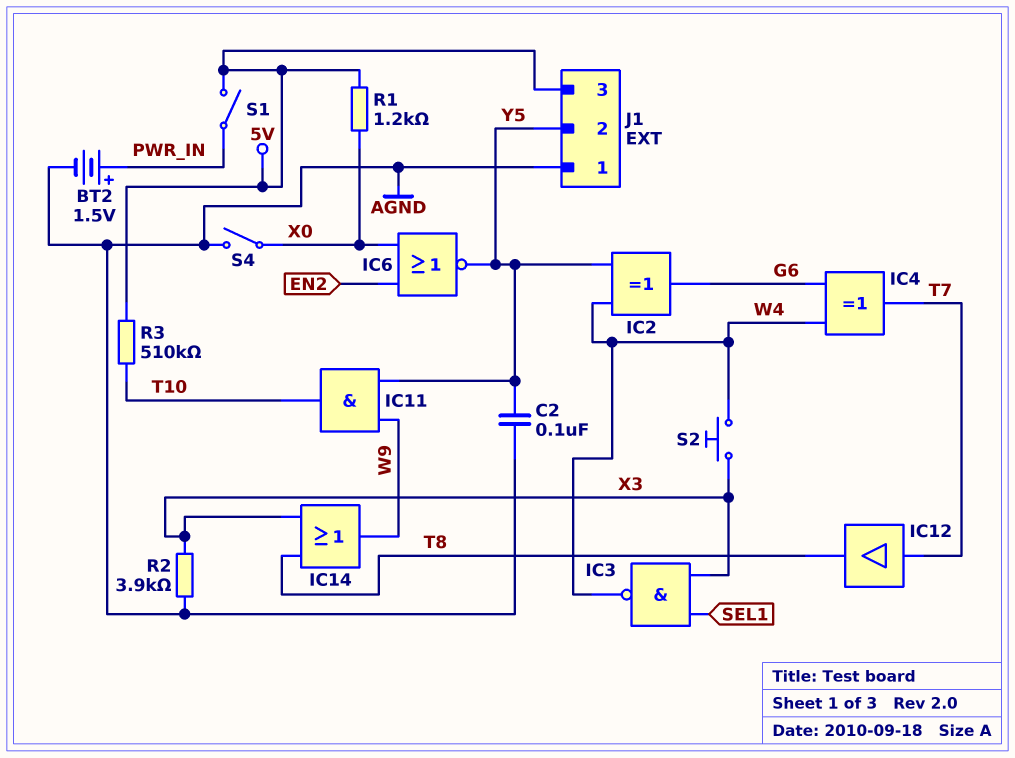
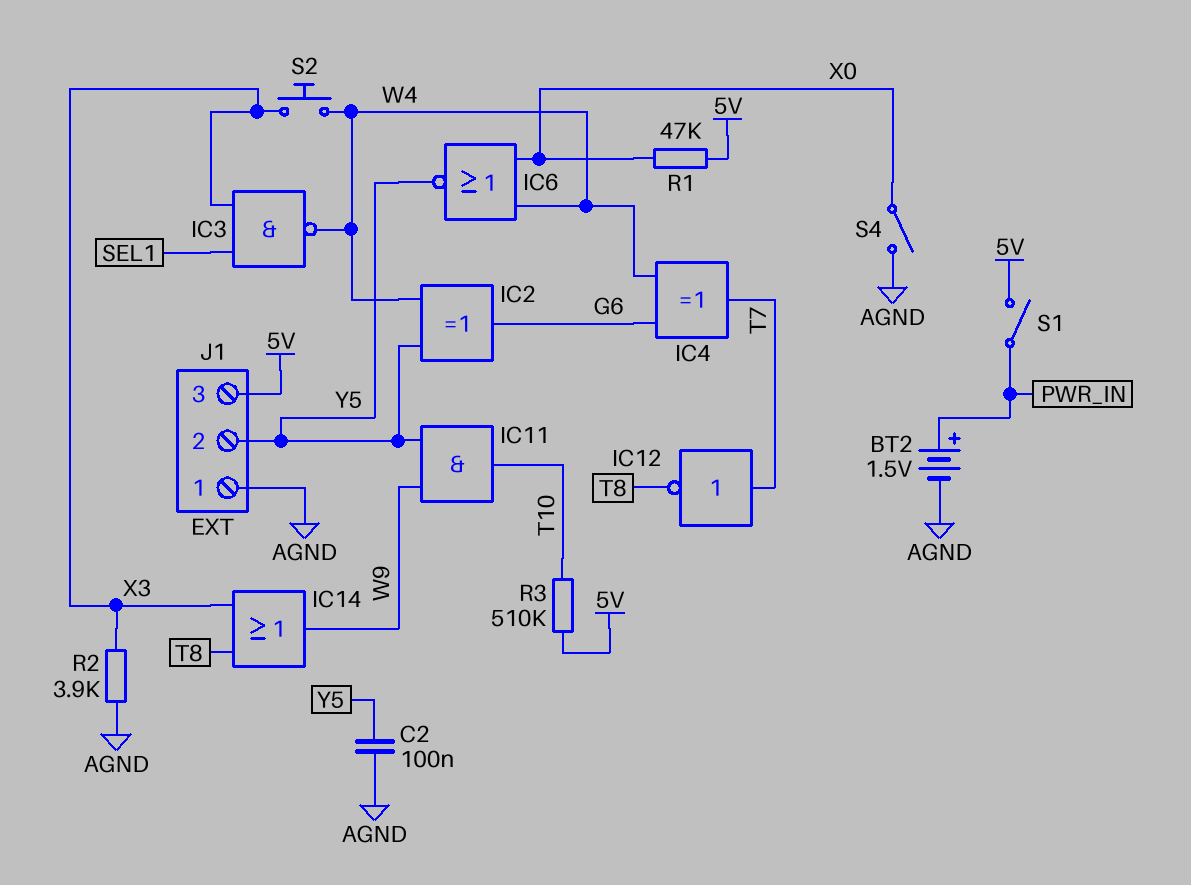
IC6: NOR (in EN2, in X0, out Y5) -> NOR (in W4, in X0, out Y5)
IC12: buffer (in T7, out T8) -> NOT (in T7, out T8)
R1: 1.2k (5V, X0) -> 47k (5V, X0)

